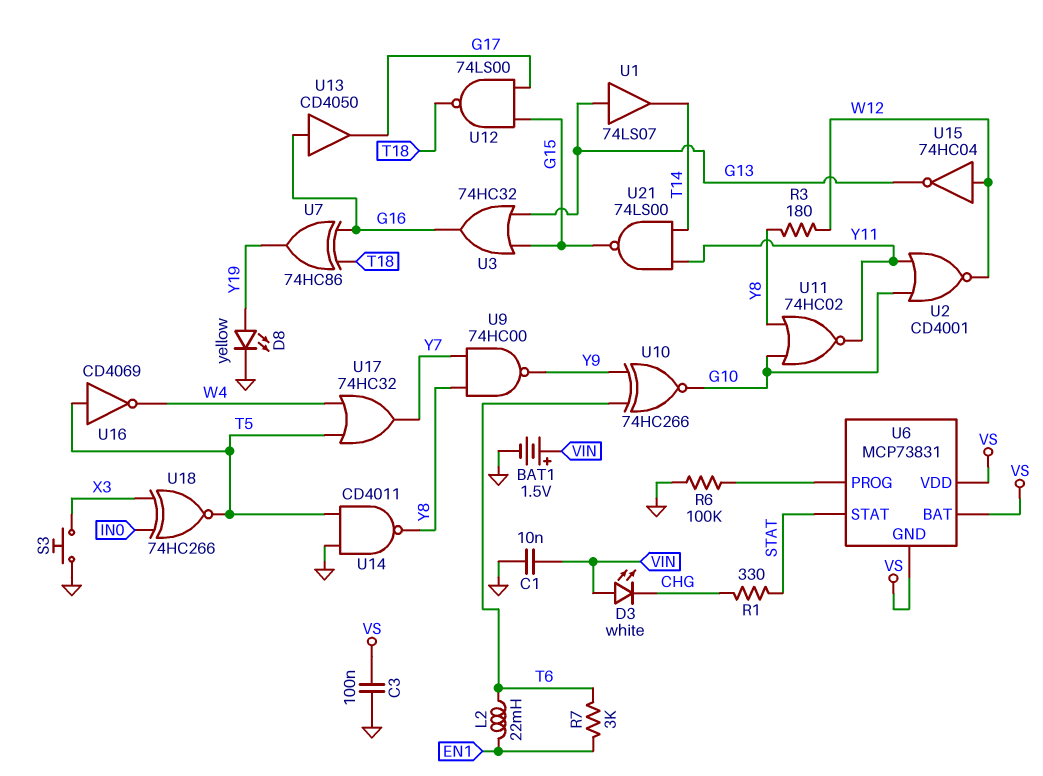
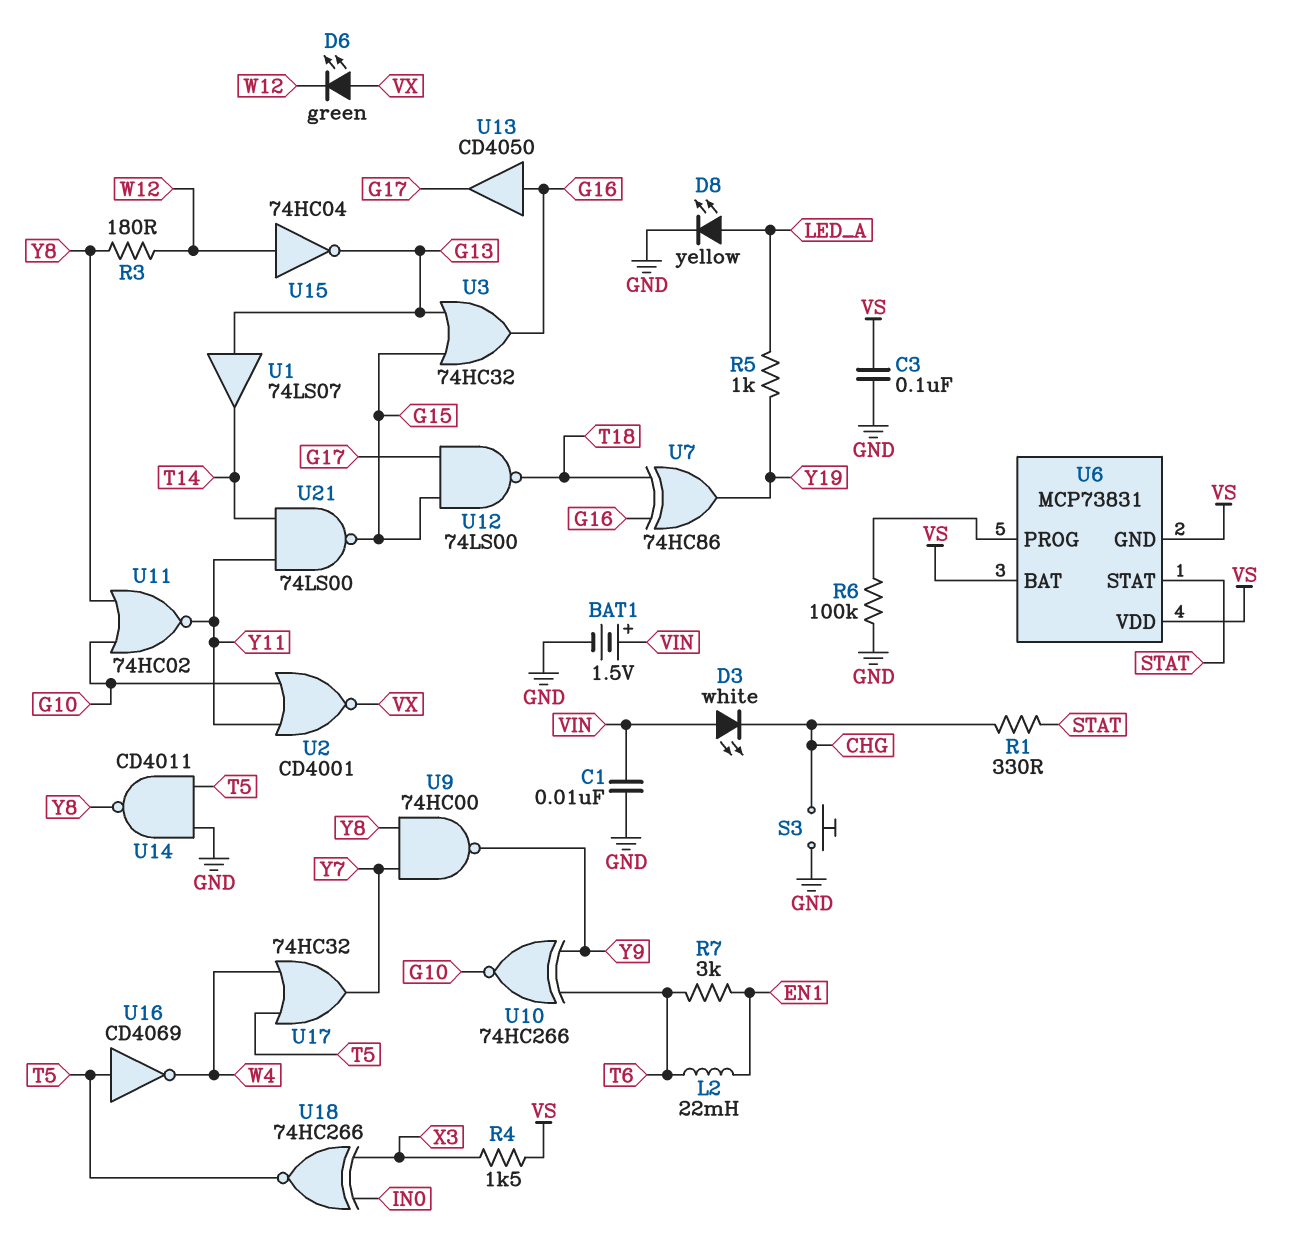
D6: none -> LED green (A VX, K W12)
D8: LED yellow (A Y19, K GND) -> LED yellow (A LED_A, K GND)
R4: none -> 1.5k (VS, X3)
R5: none -> 1k (LED_A, Y19)
S3: button (GND, X3) -> button (CHG, GND)
U2: NOR CD4001 (in G10, in Y11, out W12) -> NOR CD4001 (in G10, in Y11, out VX)

